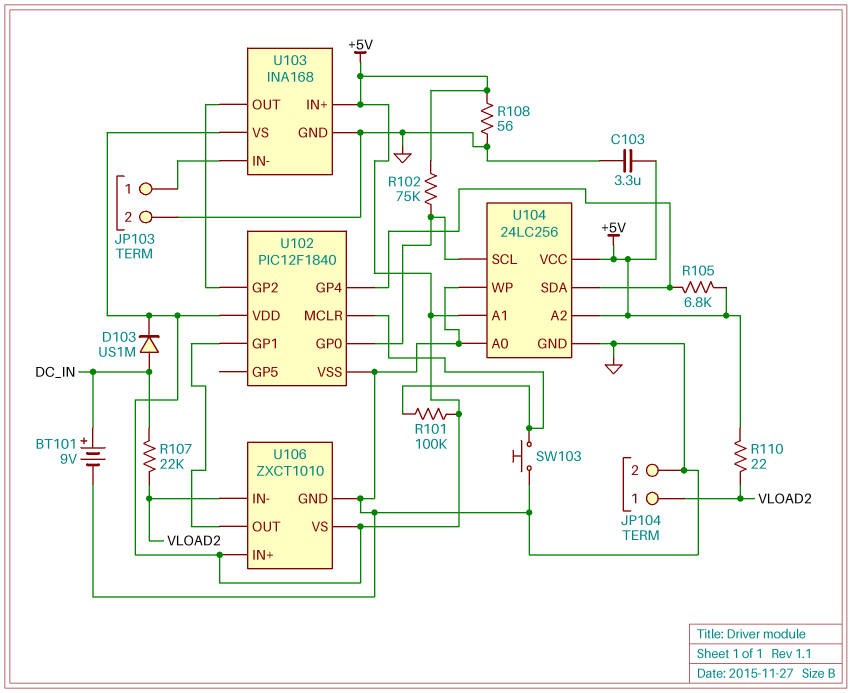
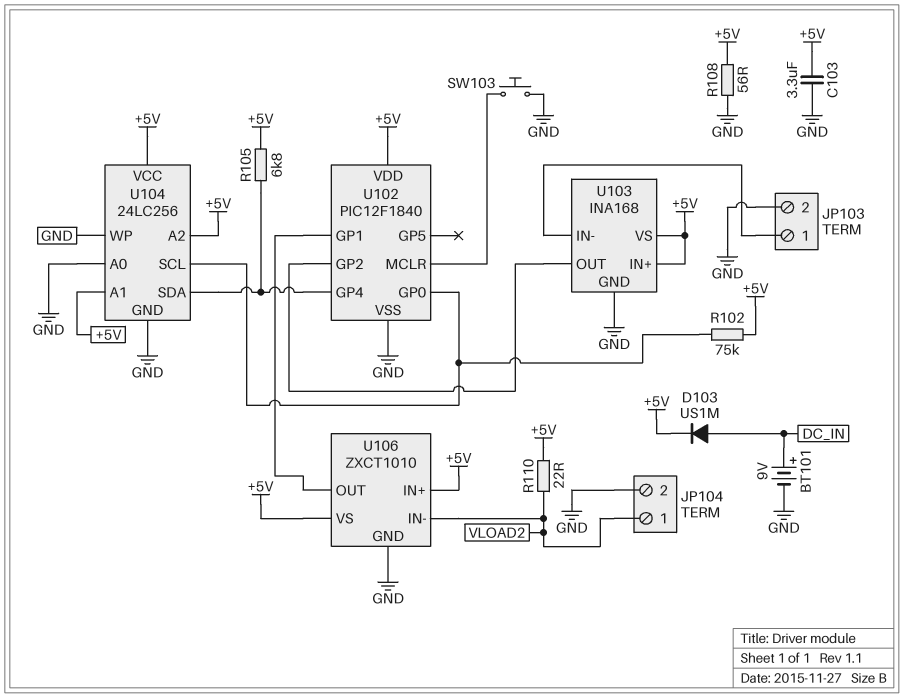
R101: 100k (+5V, U102/MCLR) -> none
R107: 22k (DC_IN, VLOAD2) -> none

